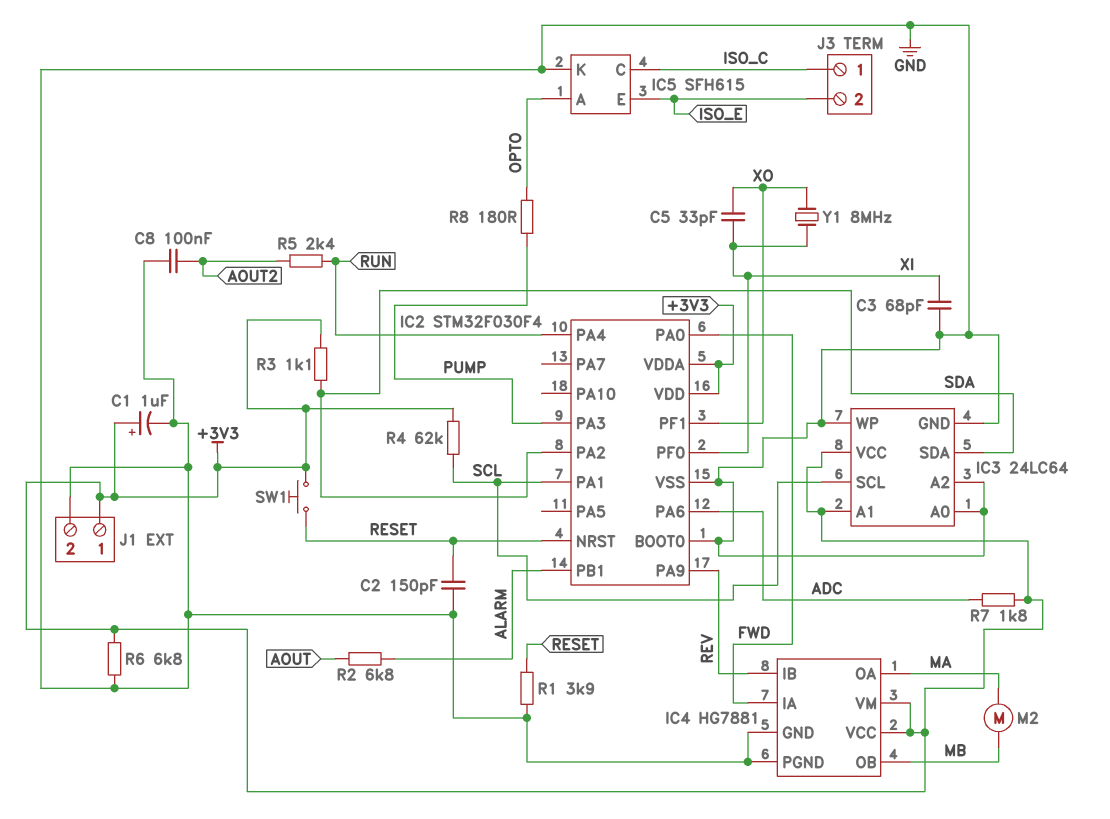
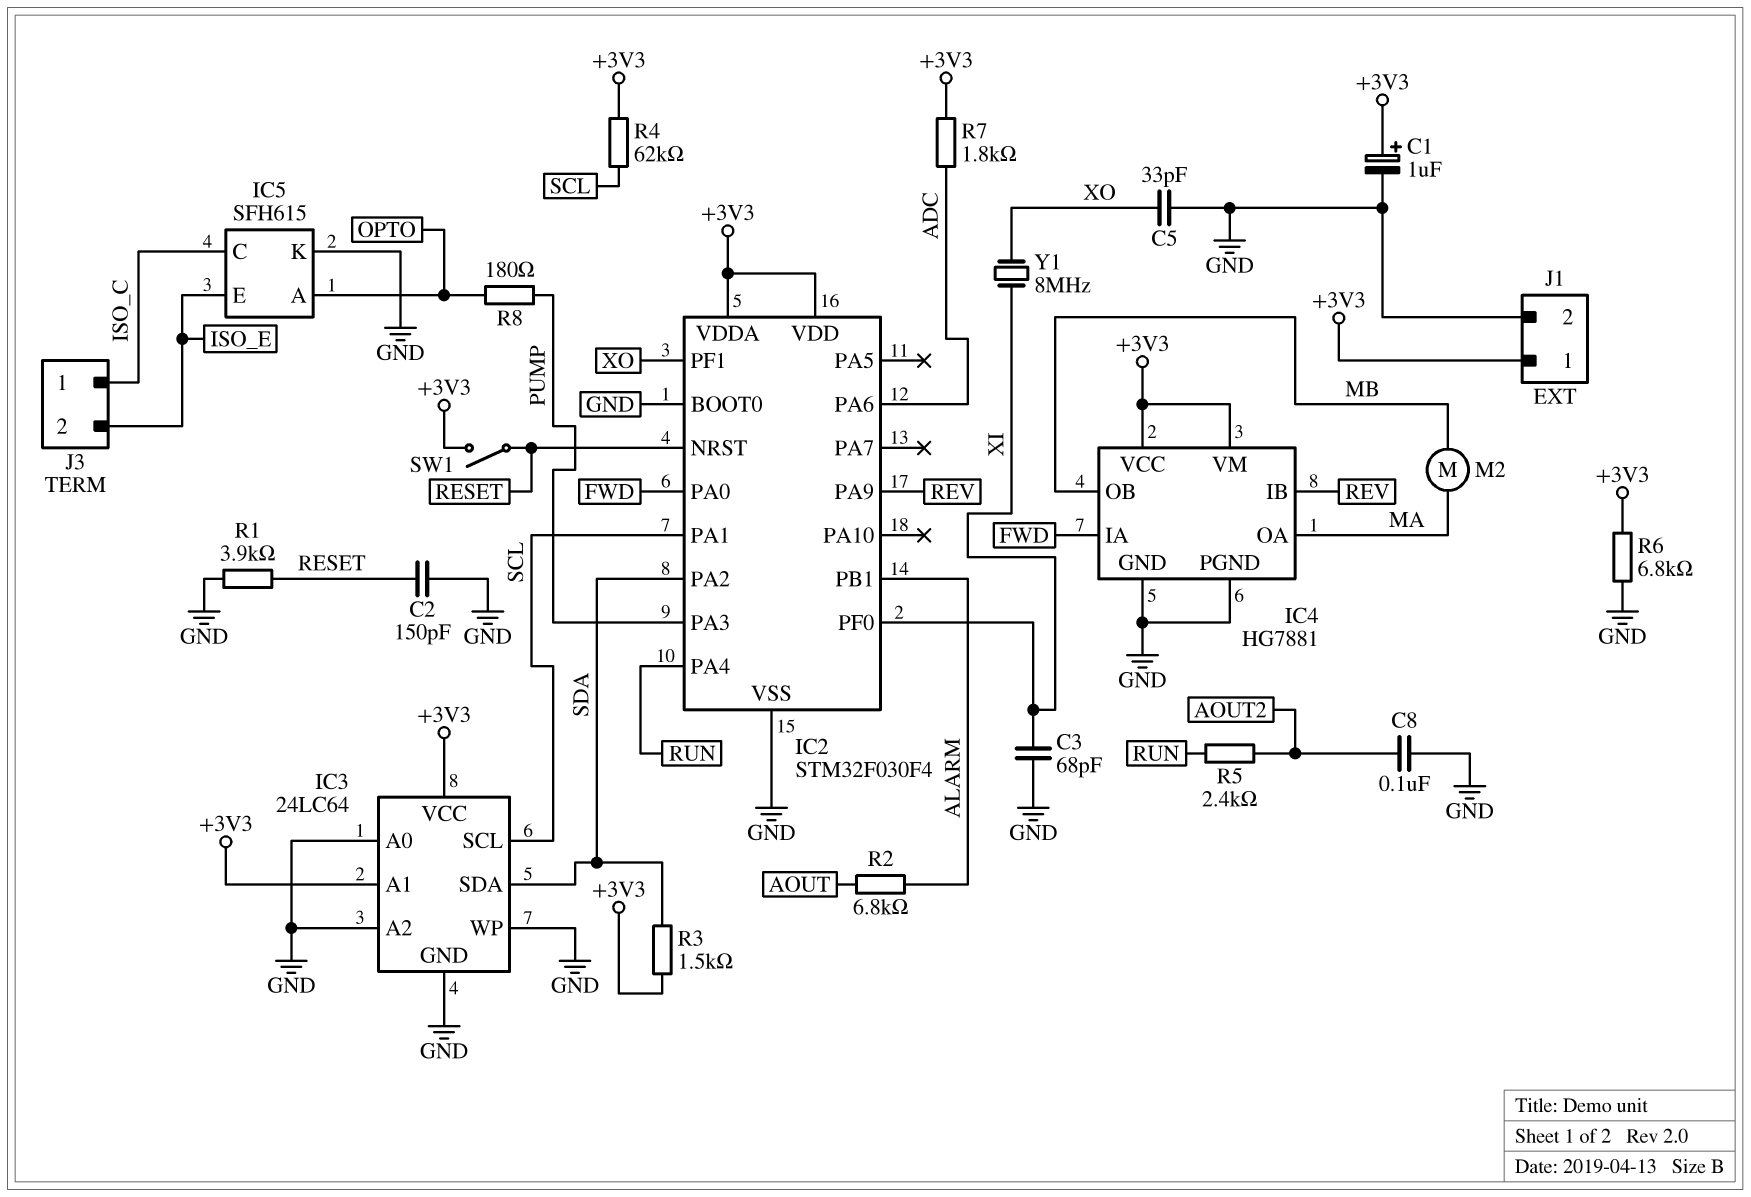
C5: 33pF (XI, XO) -> 33pF (GND, XO)
R3: 1.1k (+3V3, SDA) -> 1.5k (+3V3, SDA)
SW1: button (+3V3, RESET) -> switch (+3V3, RESET)

